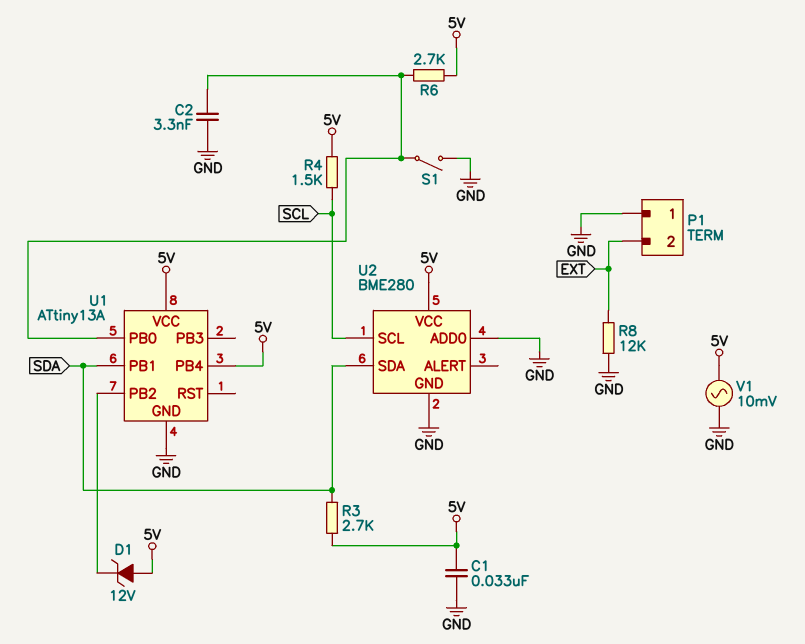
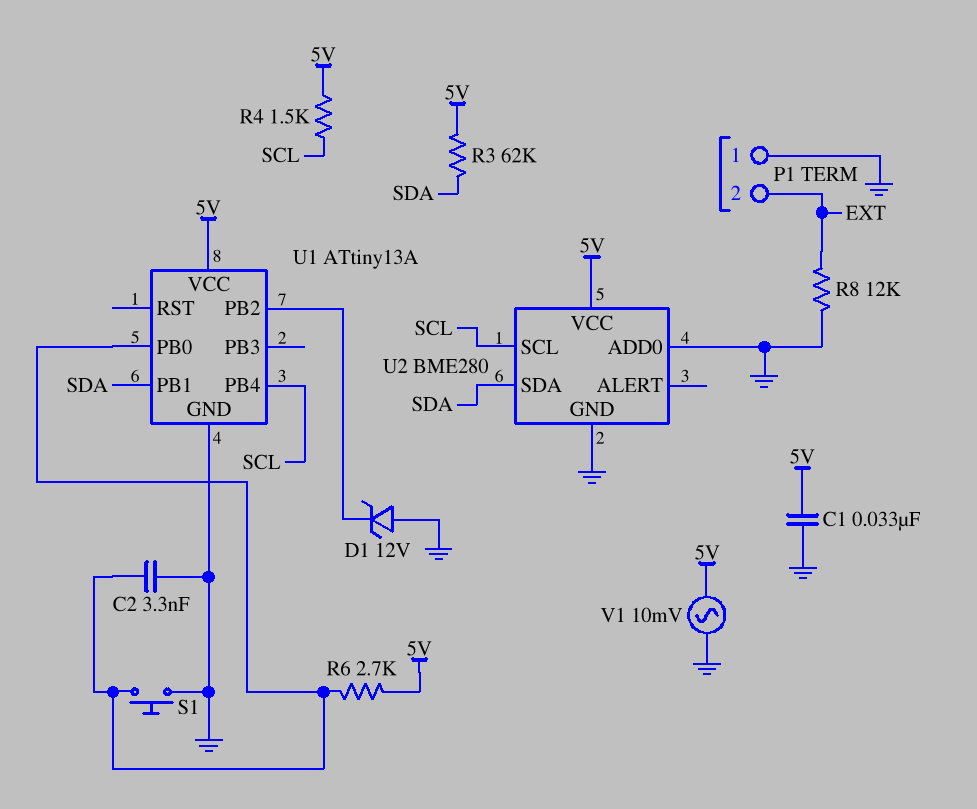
D1: zener 12V (A 5V, K U1/PB2) -> zener 12V (A GND, K U1/PB2)
R3: 2.7k (5V, SDA) -> 62k (5V, SDA)
S1: switch (GND, U1/PB0) -> button (GND, U1/PB0)
U1 pin PB4: 5V -> SCL

